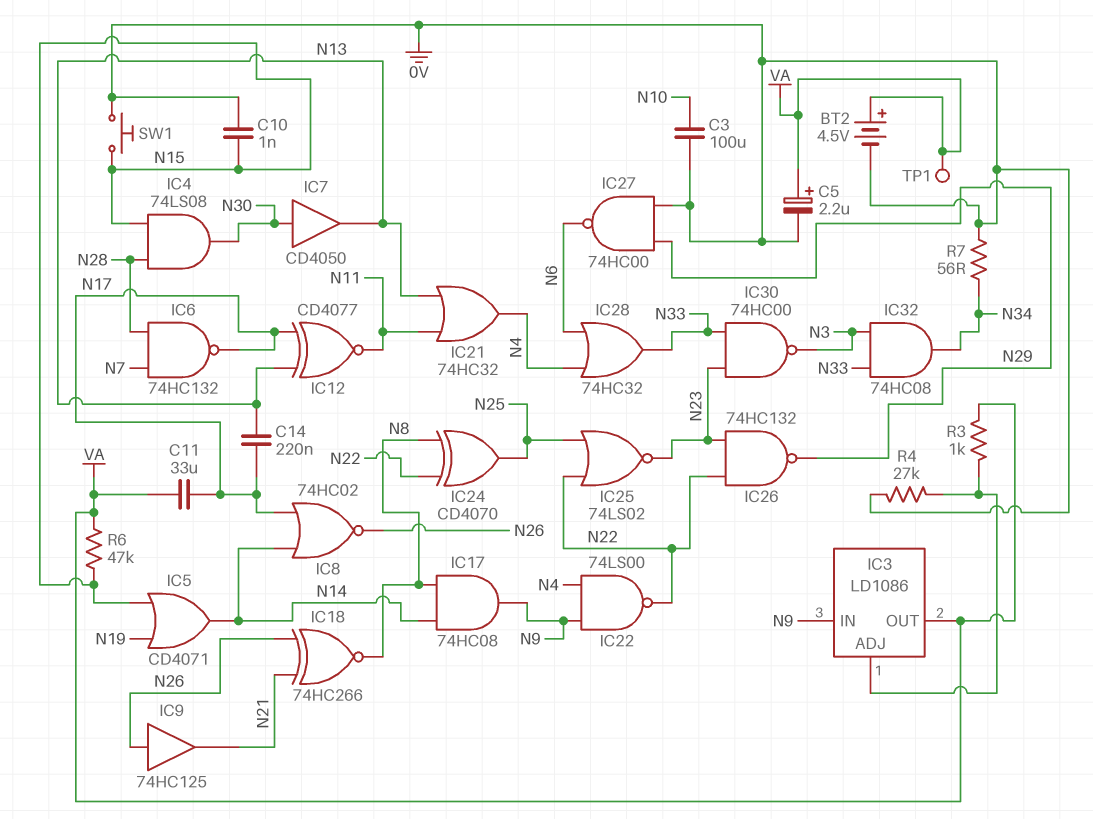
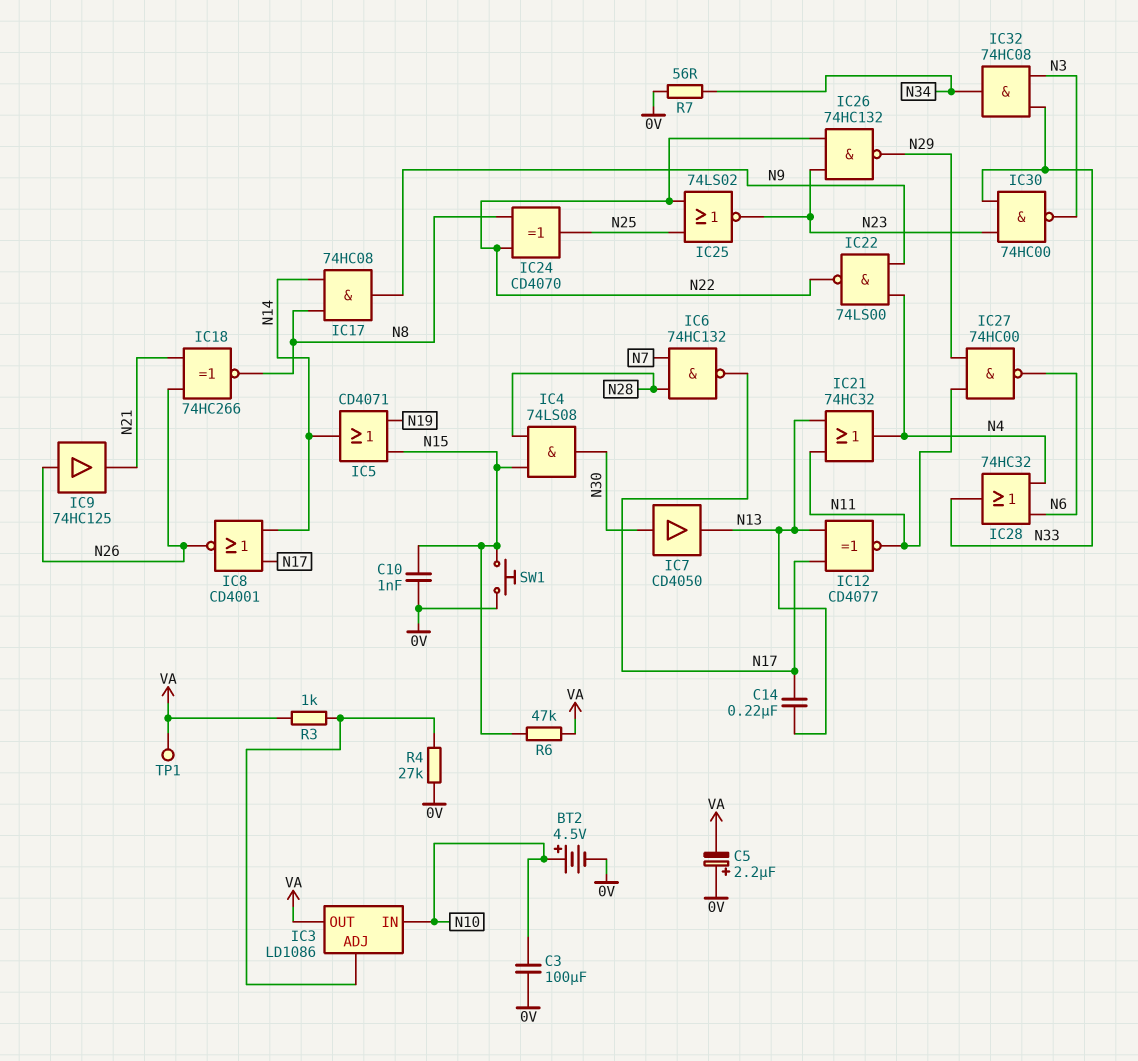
BT2: 4.5V (plus VA, minus 0V) -> 4.5V (plus N10, minus 0V)
C5: 2.2uF (plus VA, minus 0V) -> 2.2uF (plus 0V, minus VA)
C11: 33uF (N17, VA) -> none
IC3 pin IN: N9 -> N10
IC8: NOR 74HC02 (in N14, in N17, out N26) -> NOR CD4001 (in N14, in N17, out N26)
IC27: NAND 74HC00 (in 0V, in N29, out N6) -> NAND 74HC00 (in N11, in N29, out N6)

